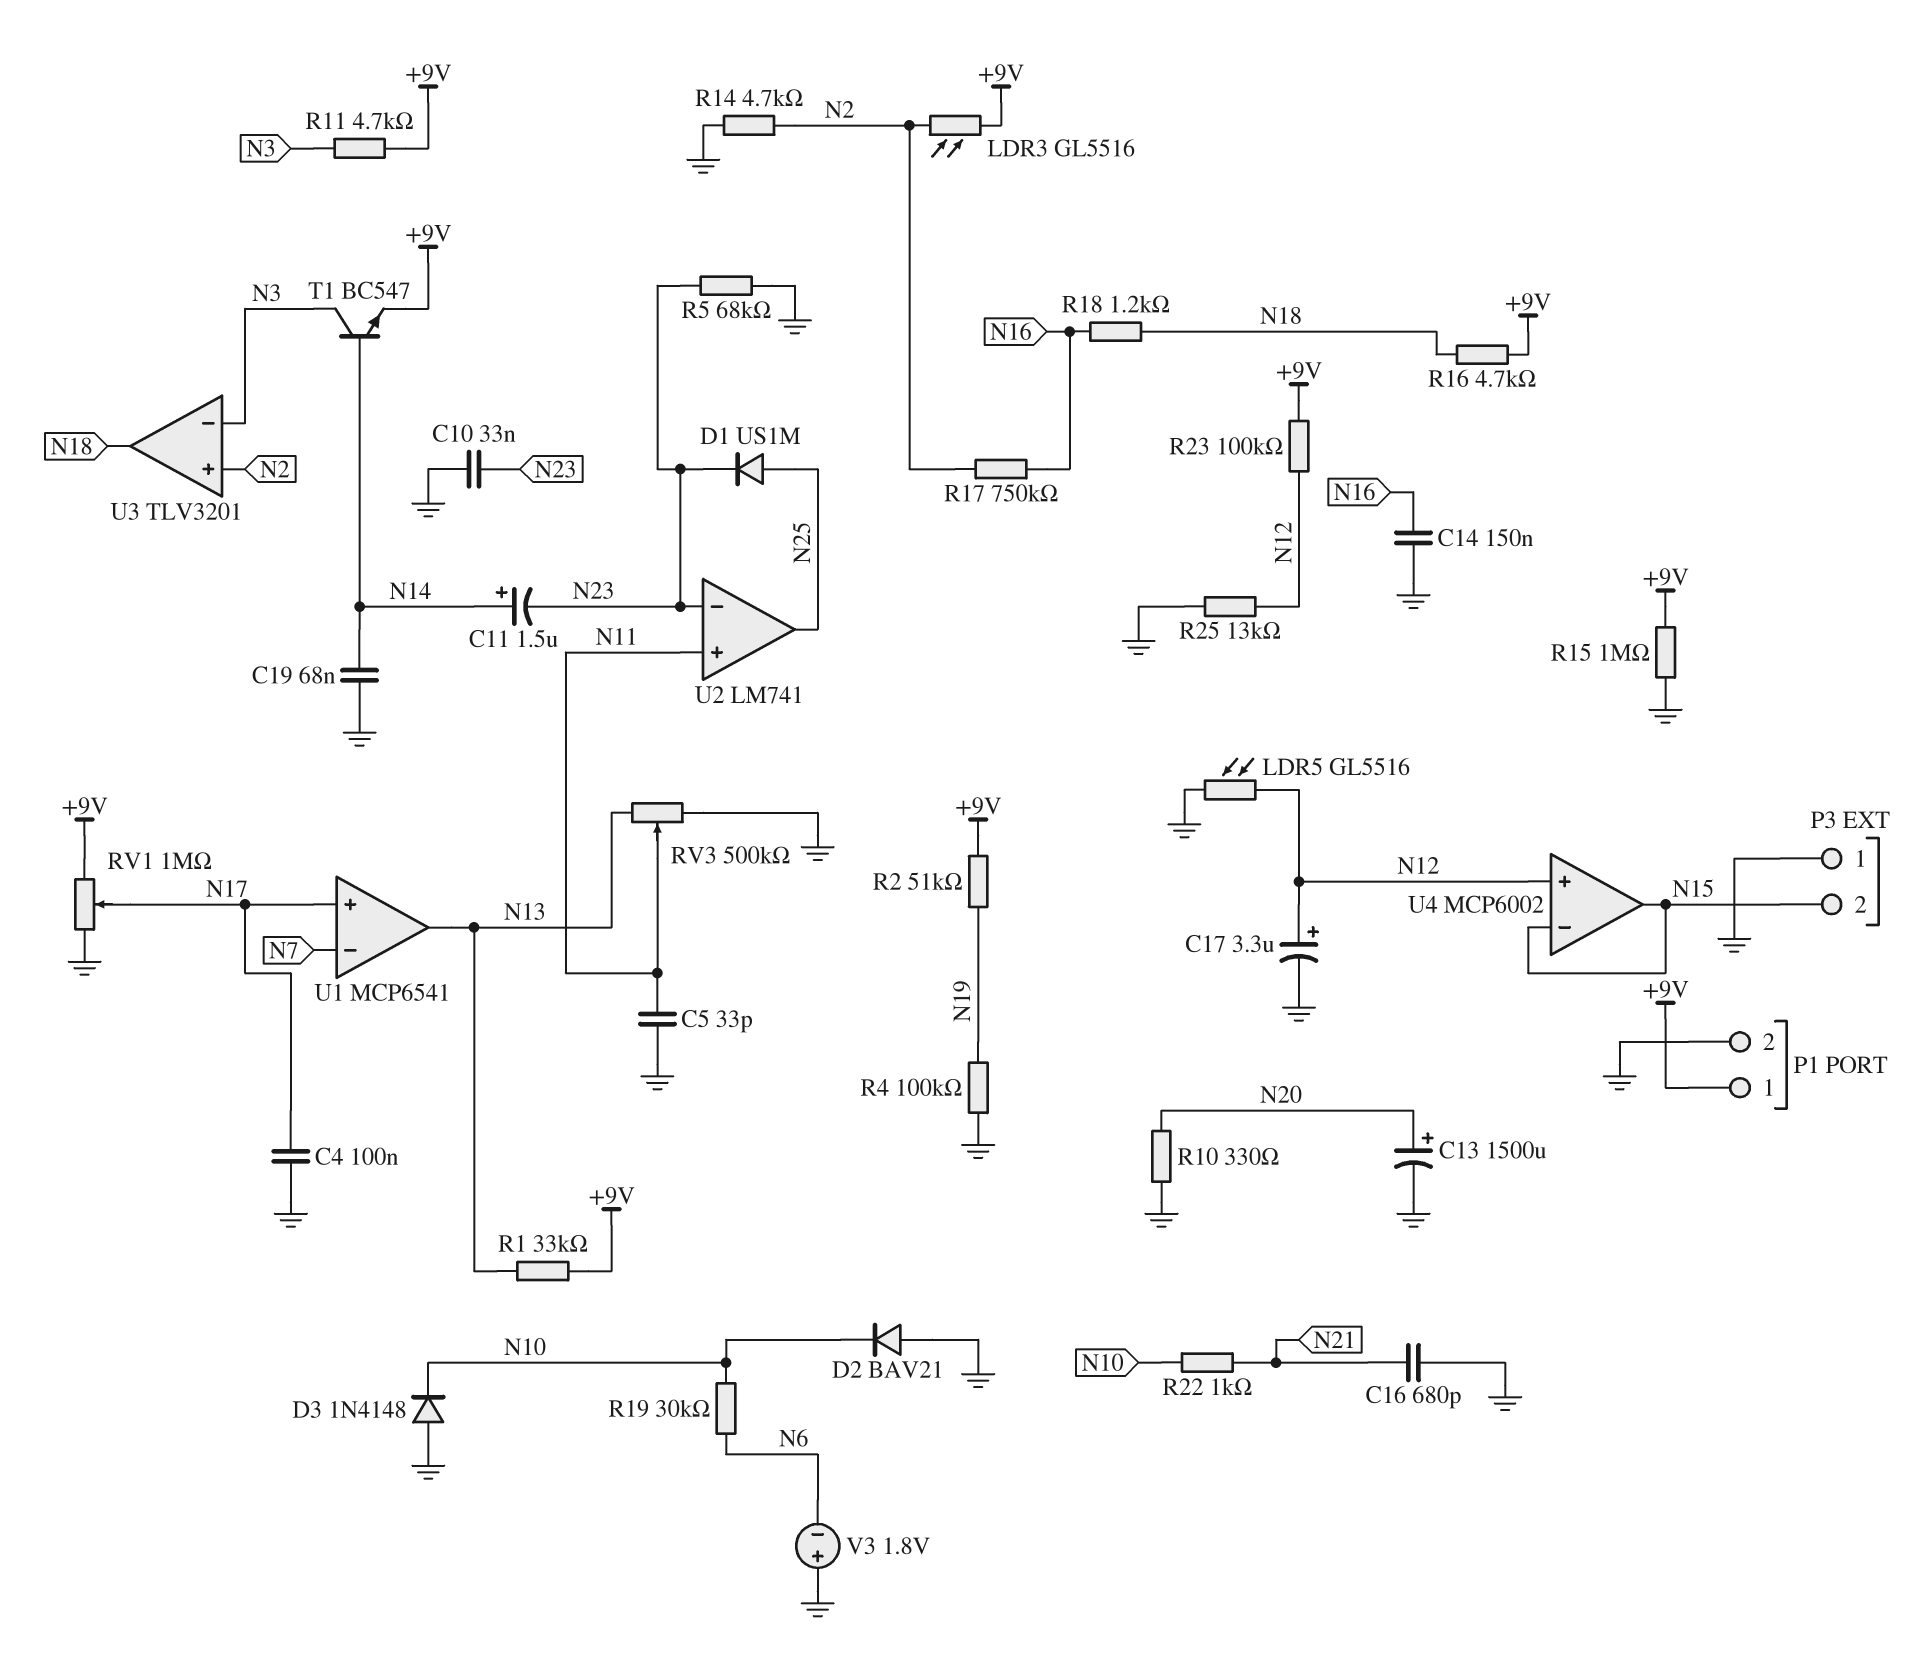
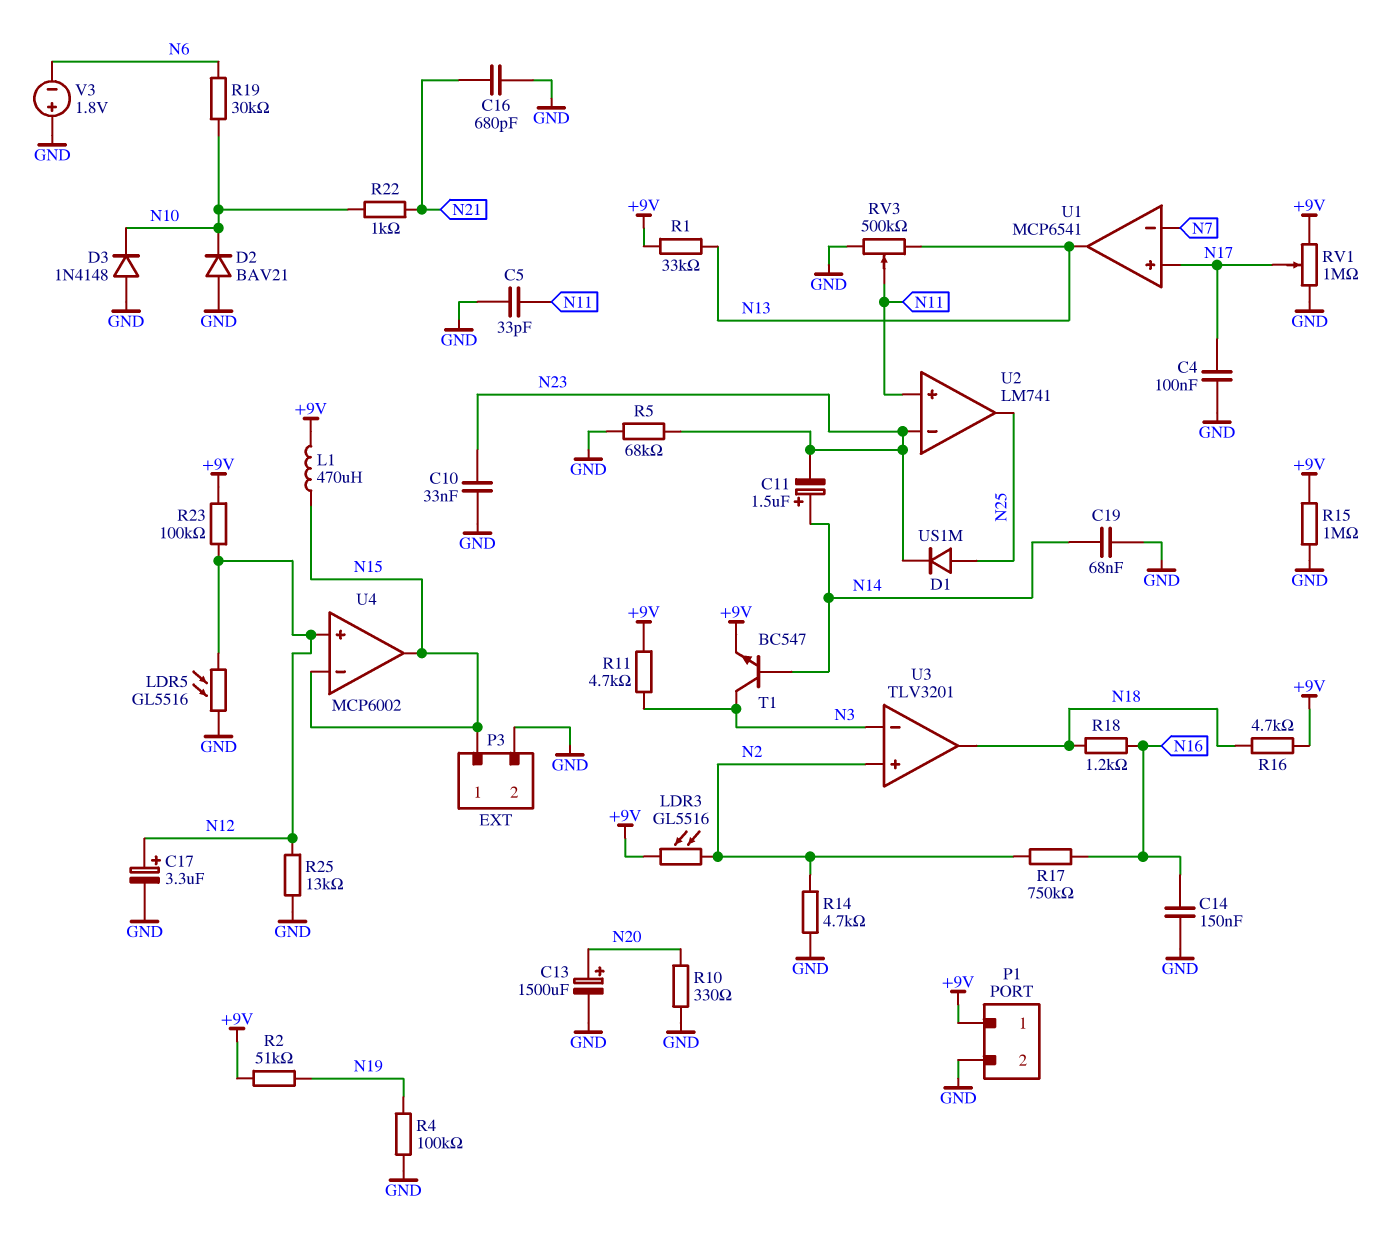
L1: none -> 470uH (+9V, N15)
P3 pin 1: GND -> N15
P3 pin 2: N15 -> GND

